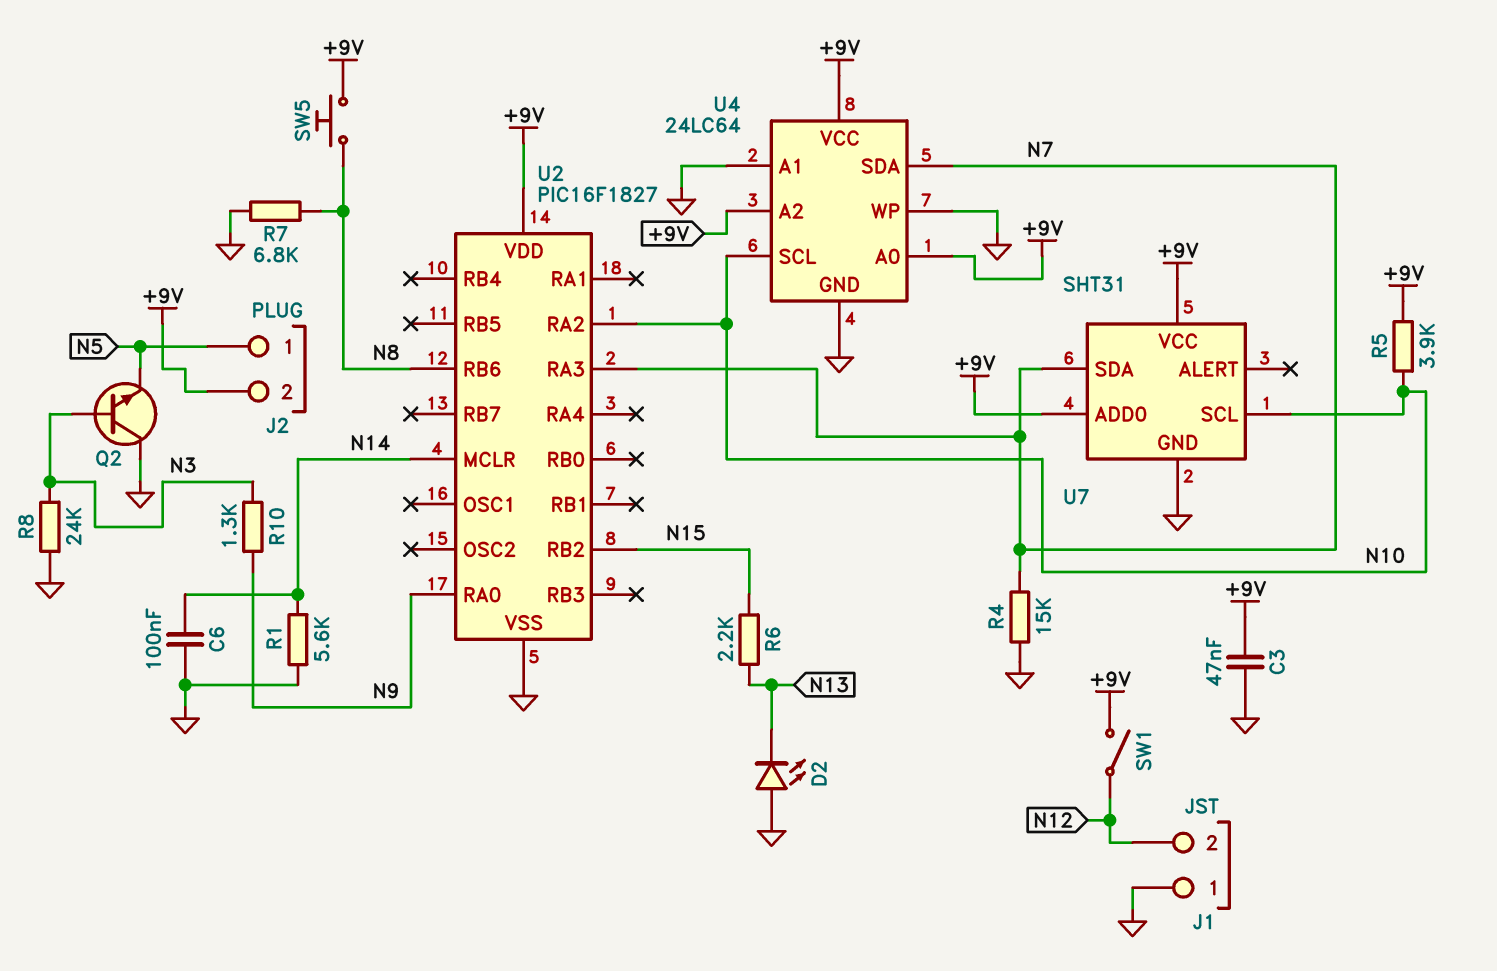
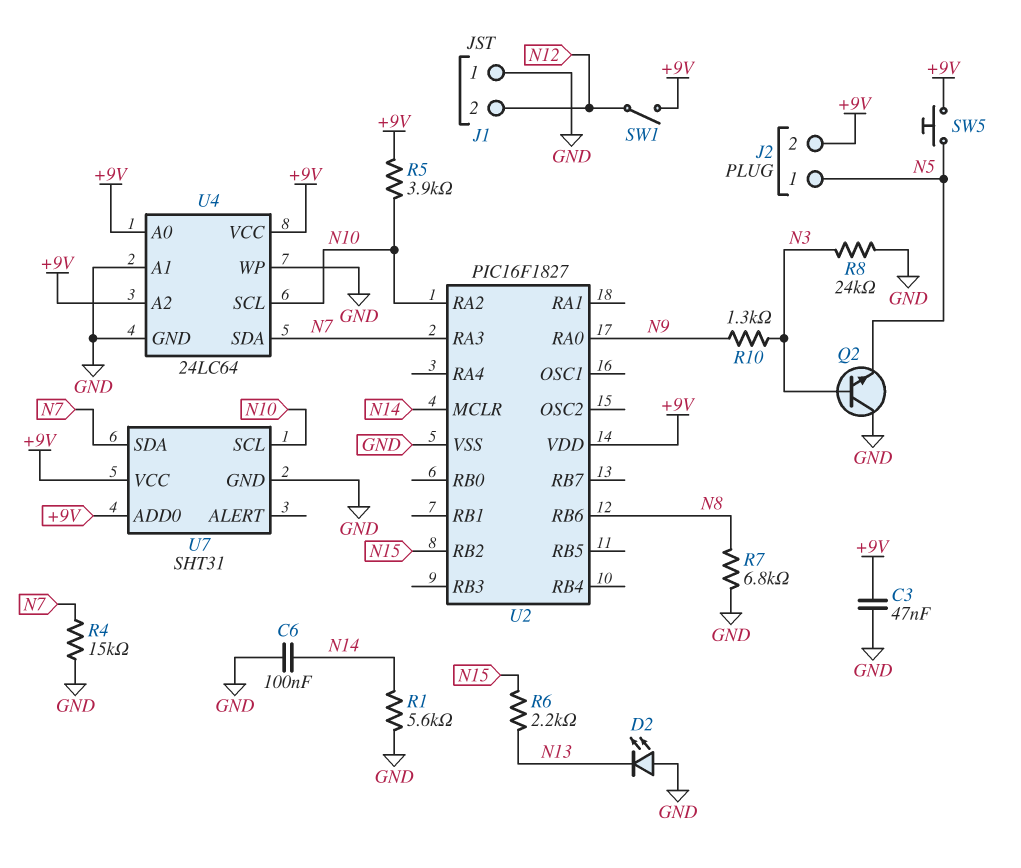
SW5: button (+9V, N8) -> button (+9V, N5)

